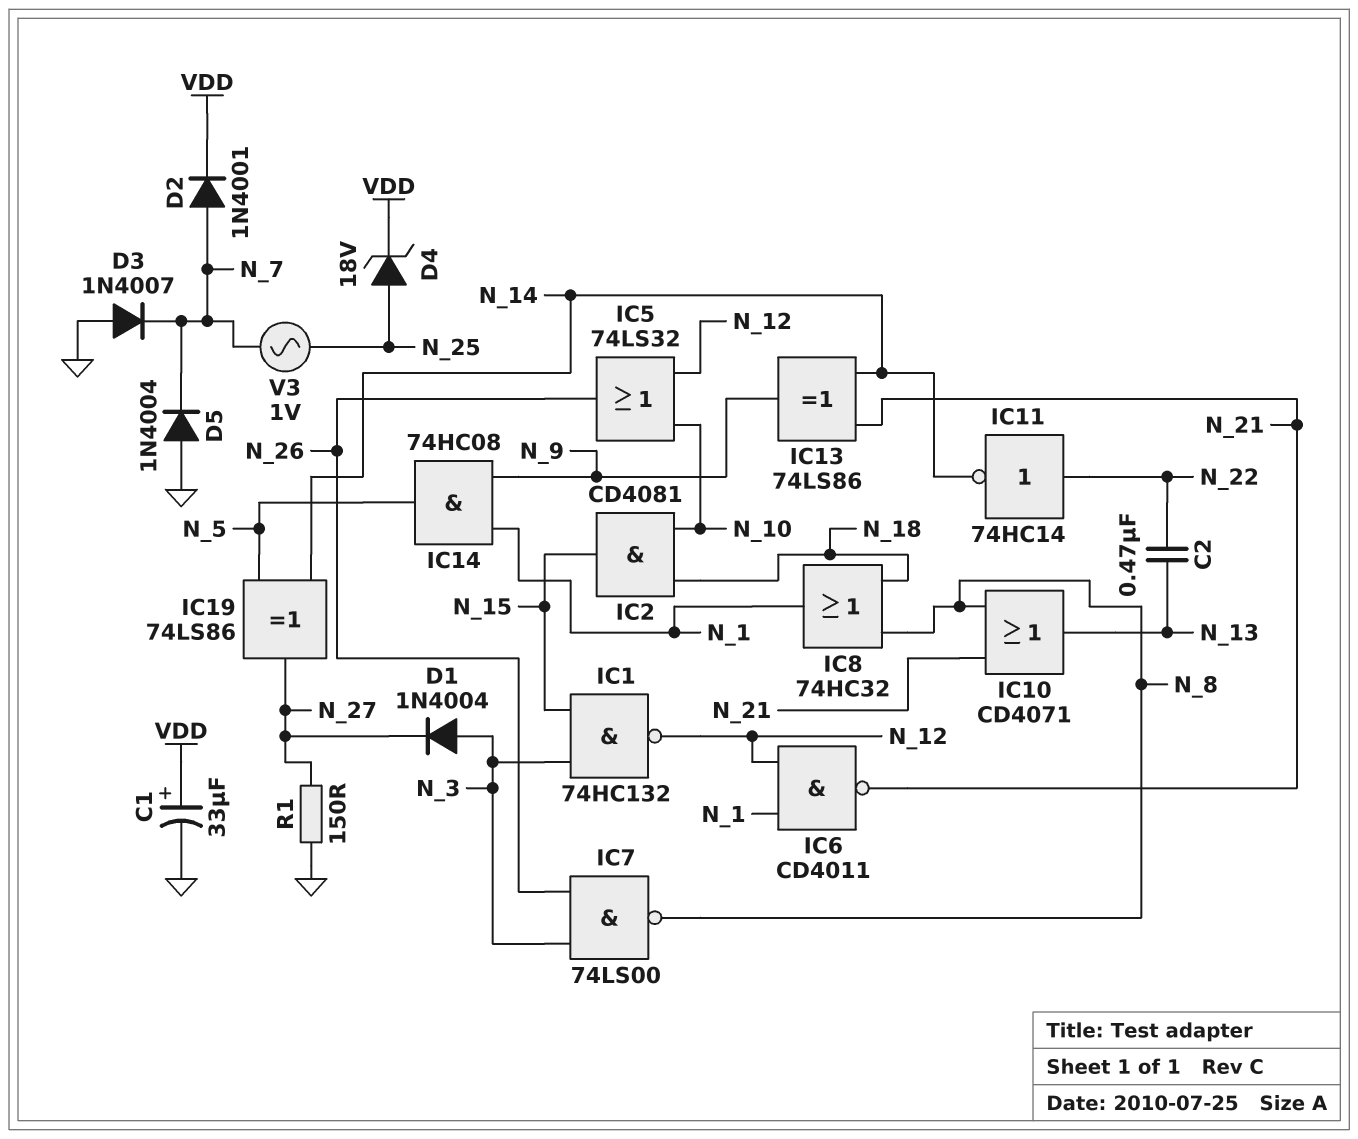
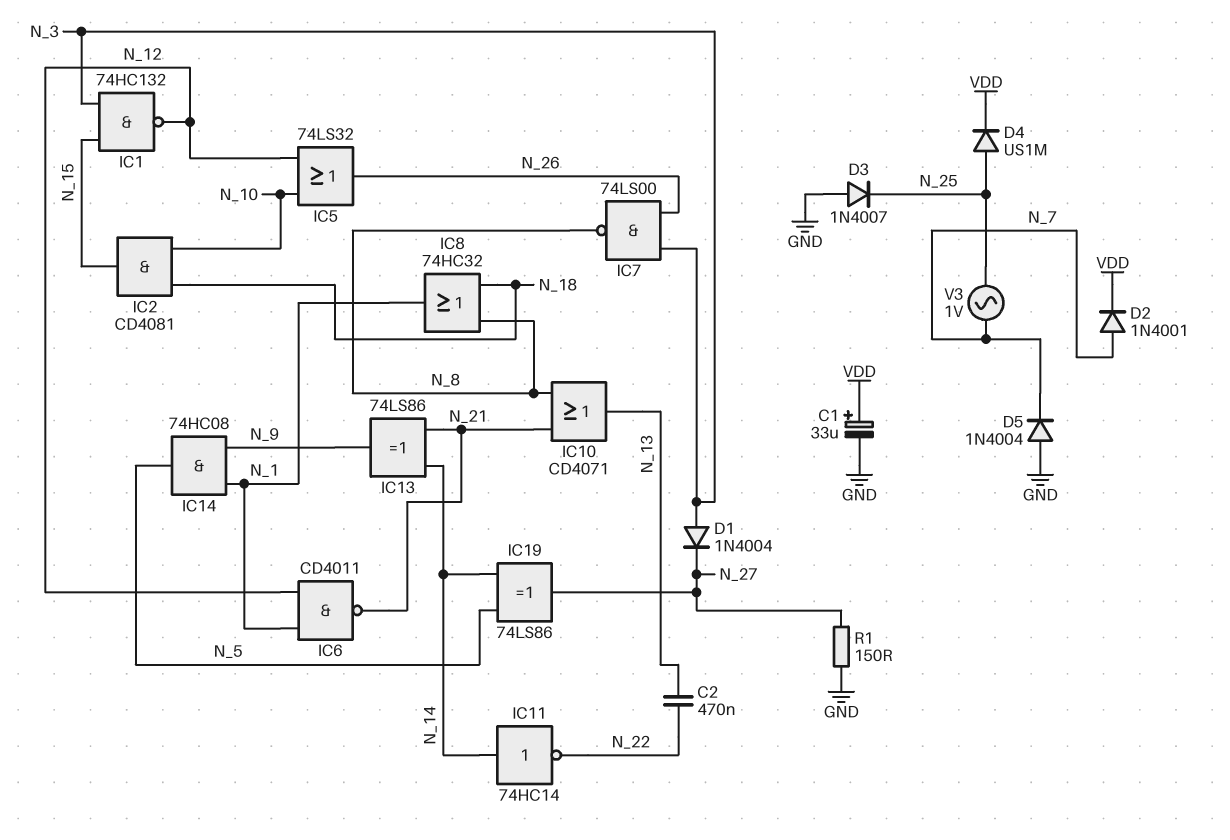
D3: diode 1N4007 (A GND, K N_7) -> diode 1N4007 (A GND, K N_25)
D4: zener 18V (A N_25, K VDD) -> diode US1M (A N_25, K VDD)
IC11: NOT 74HC14 (in N_22, out N_14) -> NOT 74HC14 (in N_14, out N_22)

